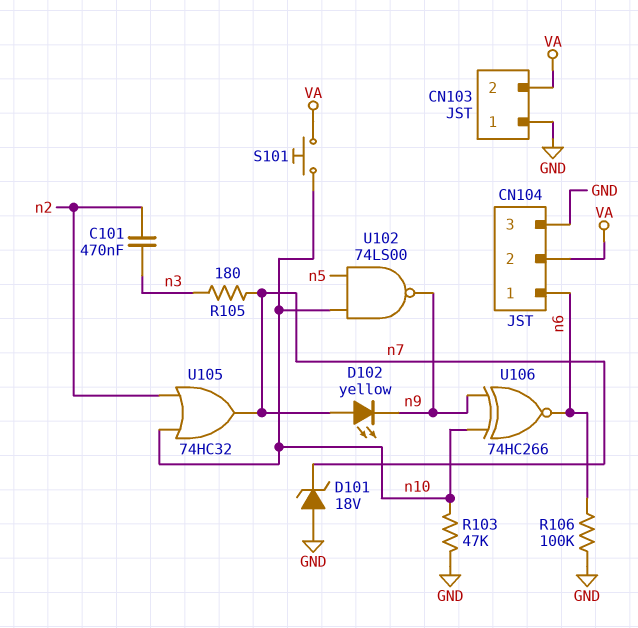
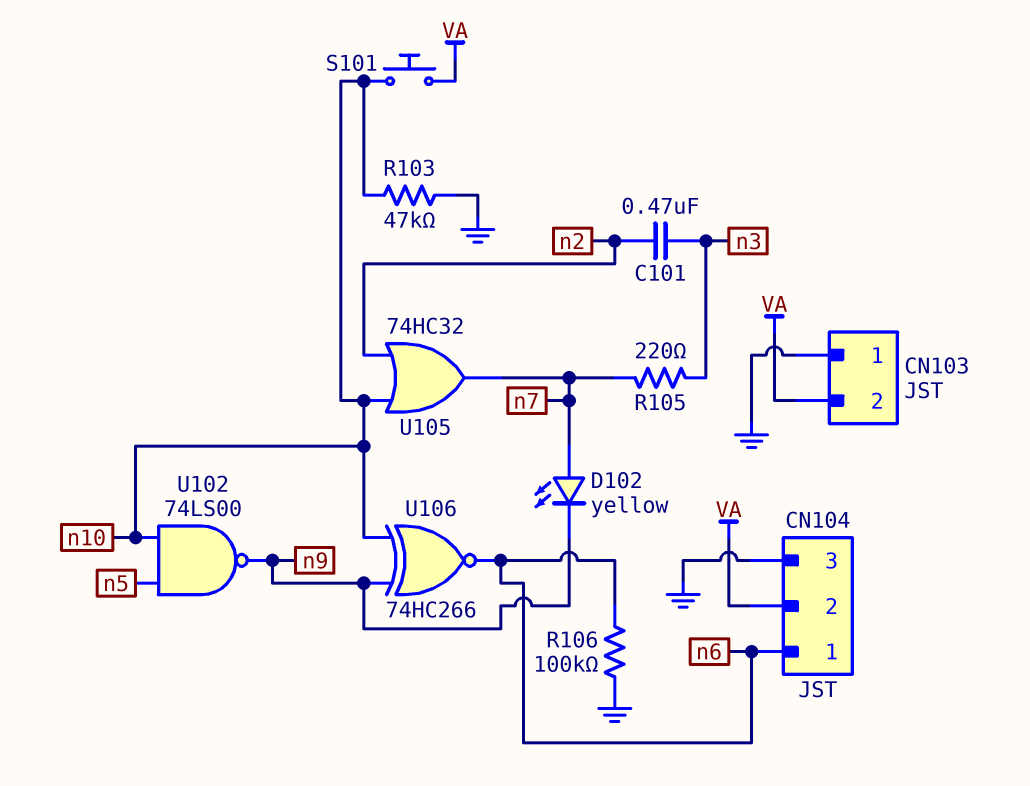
D101: zener 18V (A GND, K n7) -> none
R105: 180 (n3, n7) -> 220 (n3, n7)

